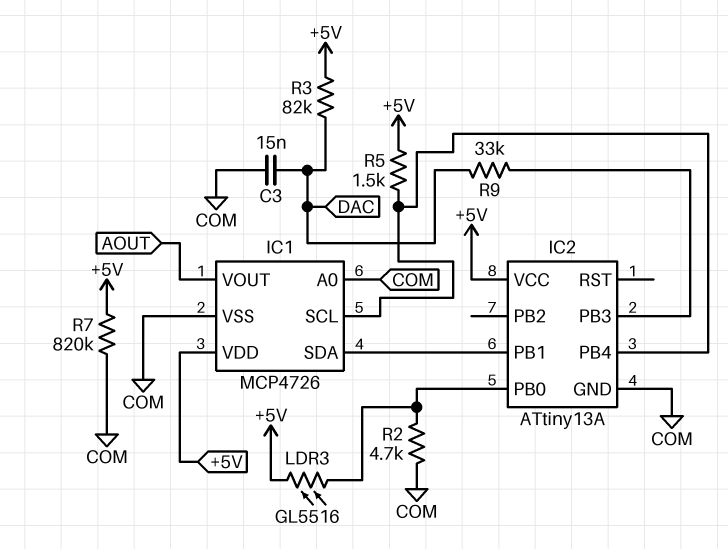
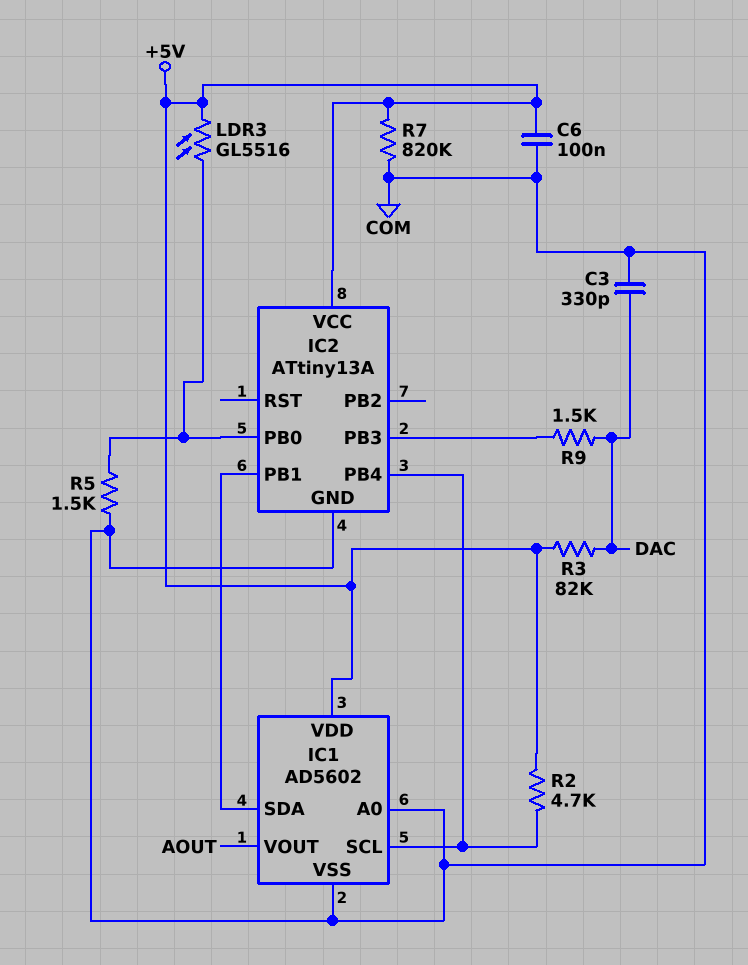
C3: 15nF (COM, DAC) -> 330pF (COM, DAC)
C6: none -> 100nF (+5V, COM)
IC1: MCP4726 -> AD5602
R2: 4.7k (COM, IC2/PB0) -> 4.7k (+5V, IC1/SCL)
R5: 1.5k (+5V, IC1/SCL) -> 1.5k (COM, IC2/PB0)
R9: 33k (DAC, IC2/PB3) -> 1.5k (DAC, IC2/PB3)

